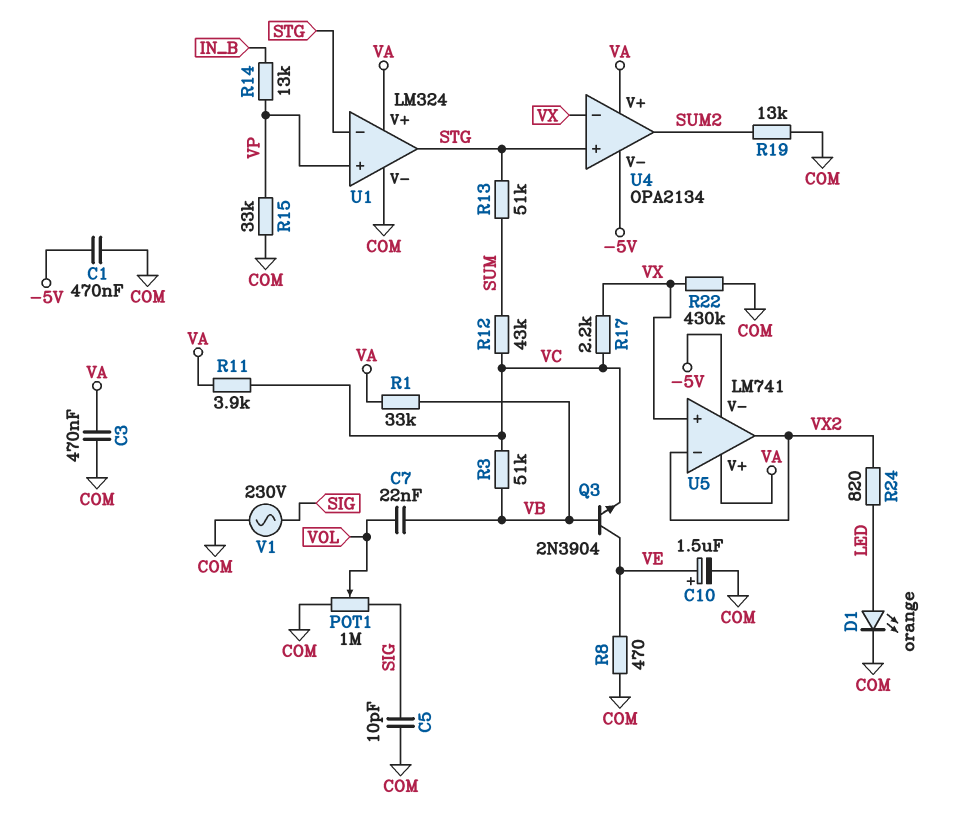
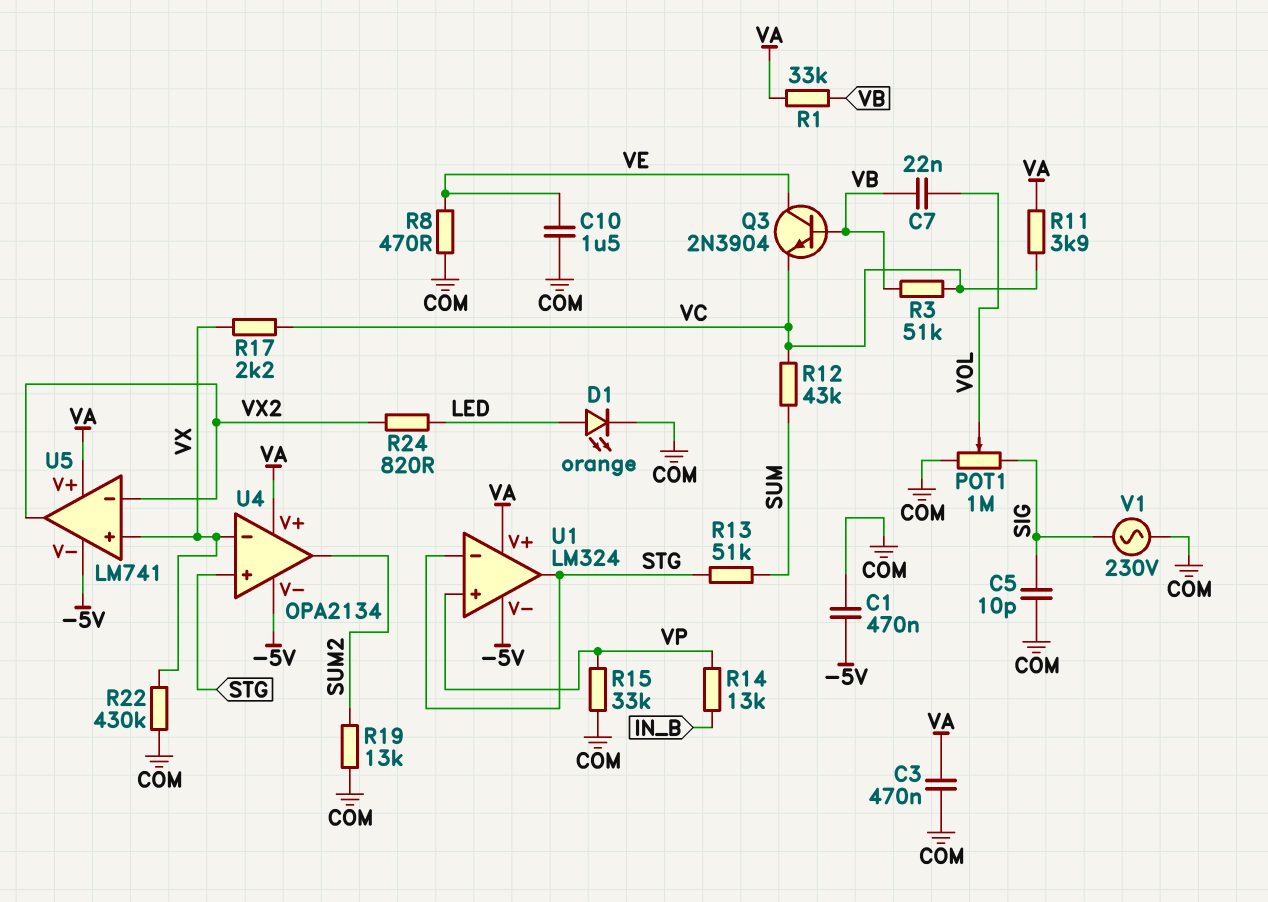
C10: 1.5uF (plus VE, minus COM) -> 1.5uF (COM, VE)
U1 pin V-: COM -> -5V

